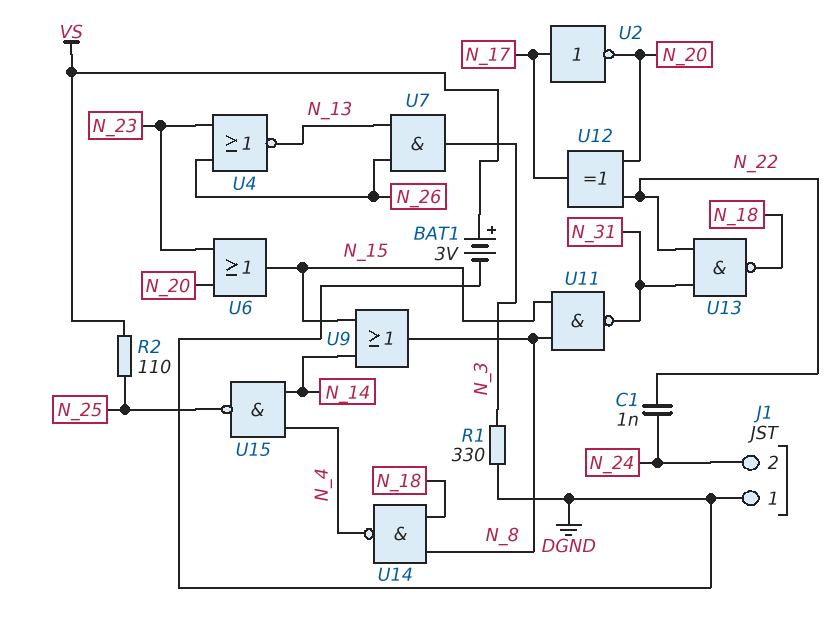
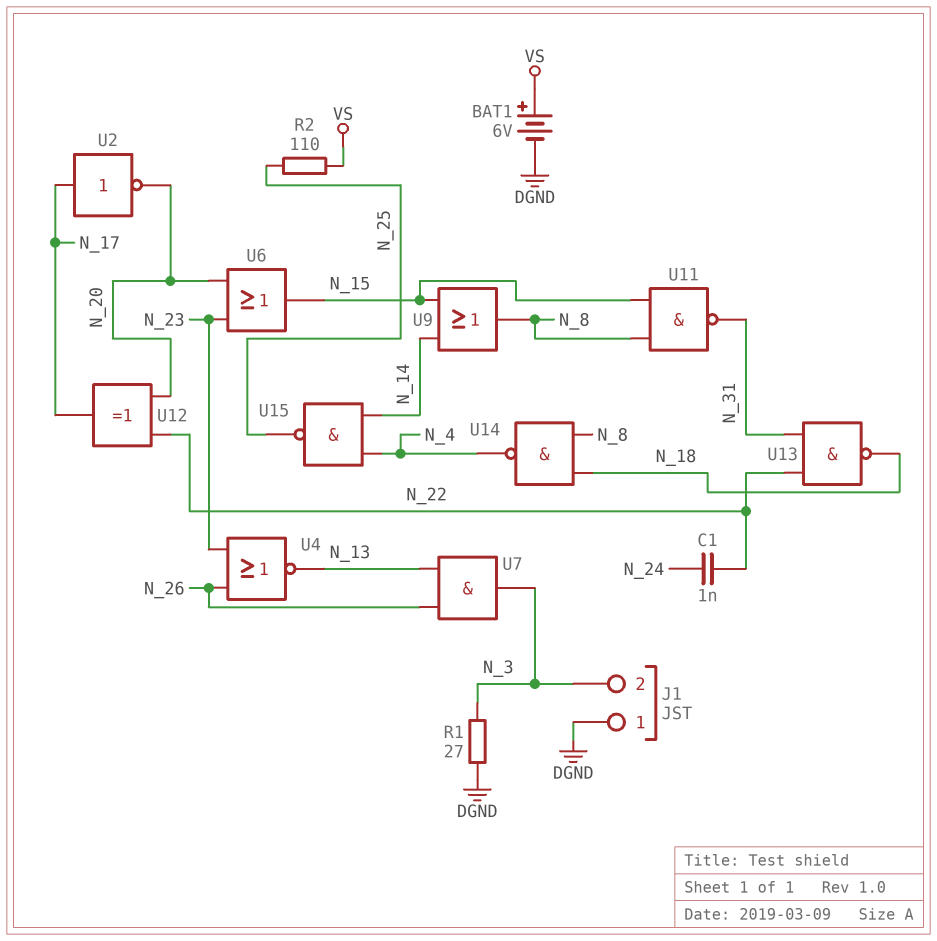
BAT1: 3V (plus VS, minus DGND) -> 6V (plus VS, minus DGND)
J1 pin 2: N_24 -> N_3
R1: 330 (DGND, N_3) -> 27 (DGND, N_3)

